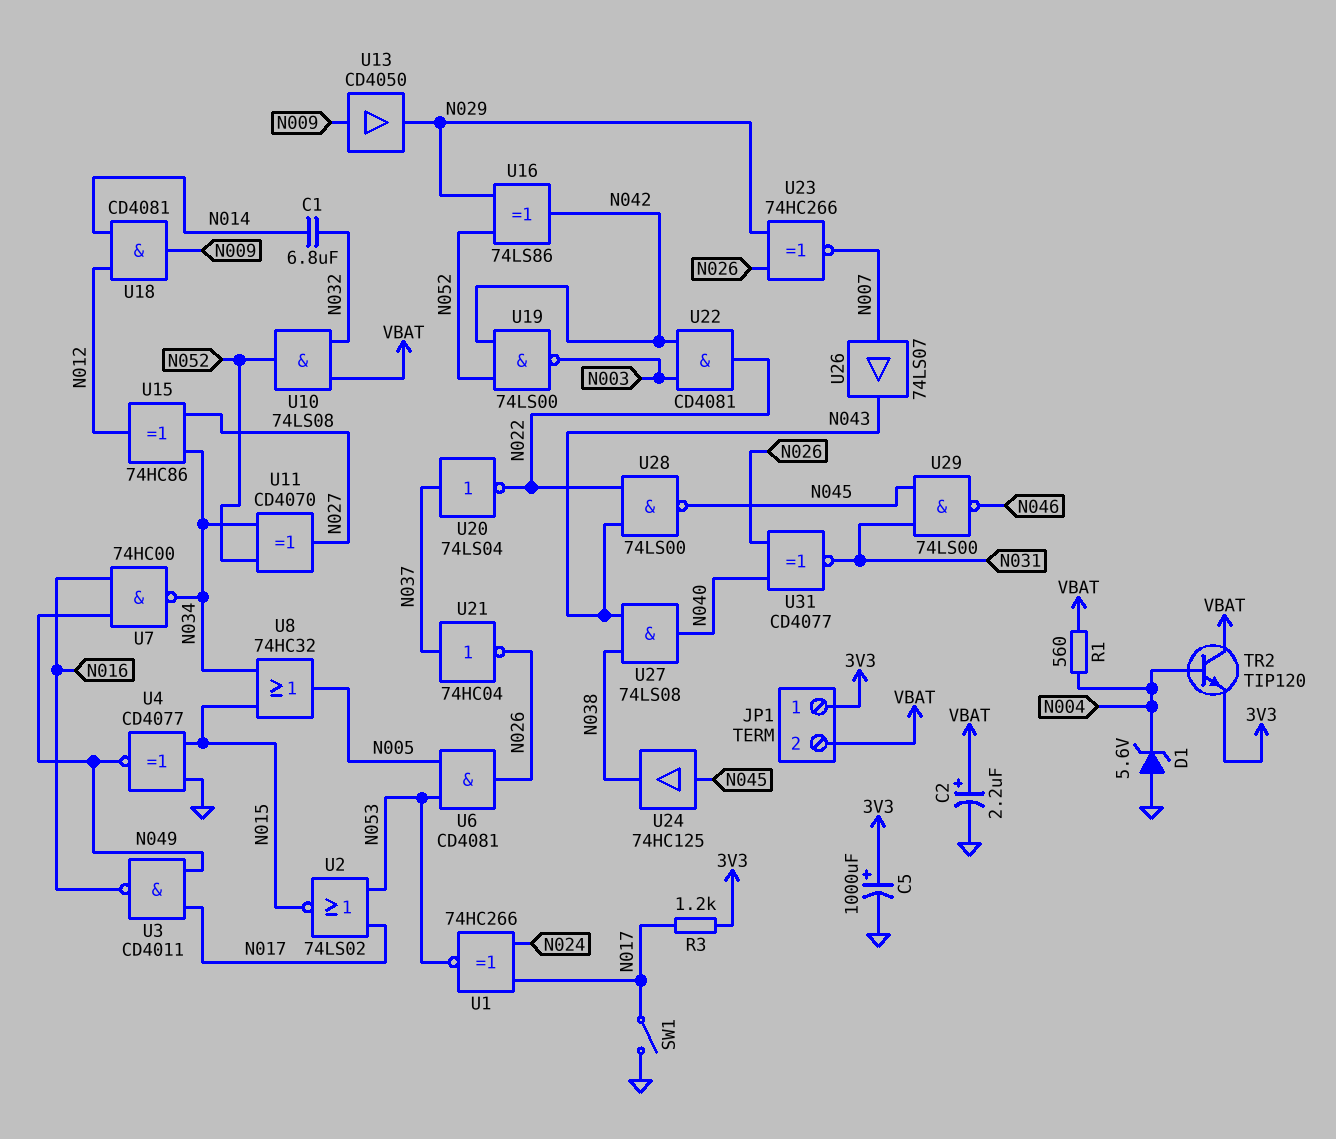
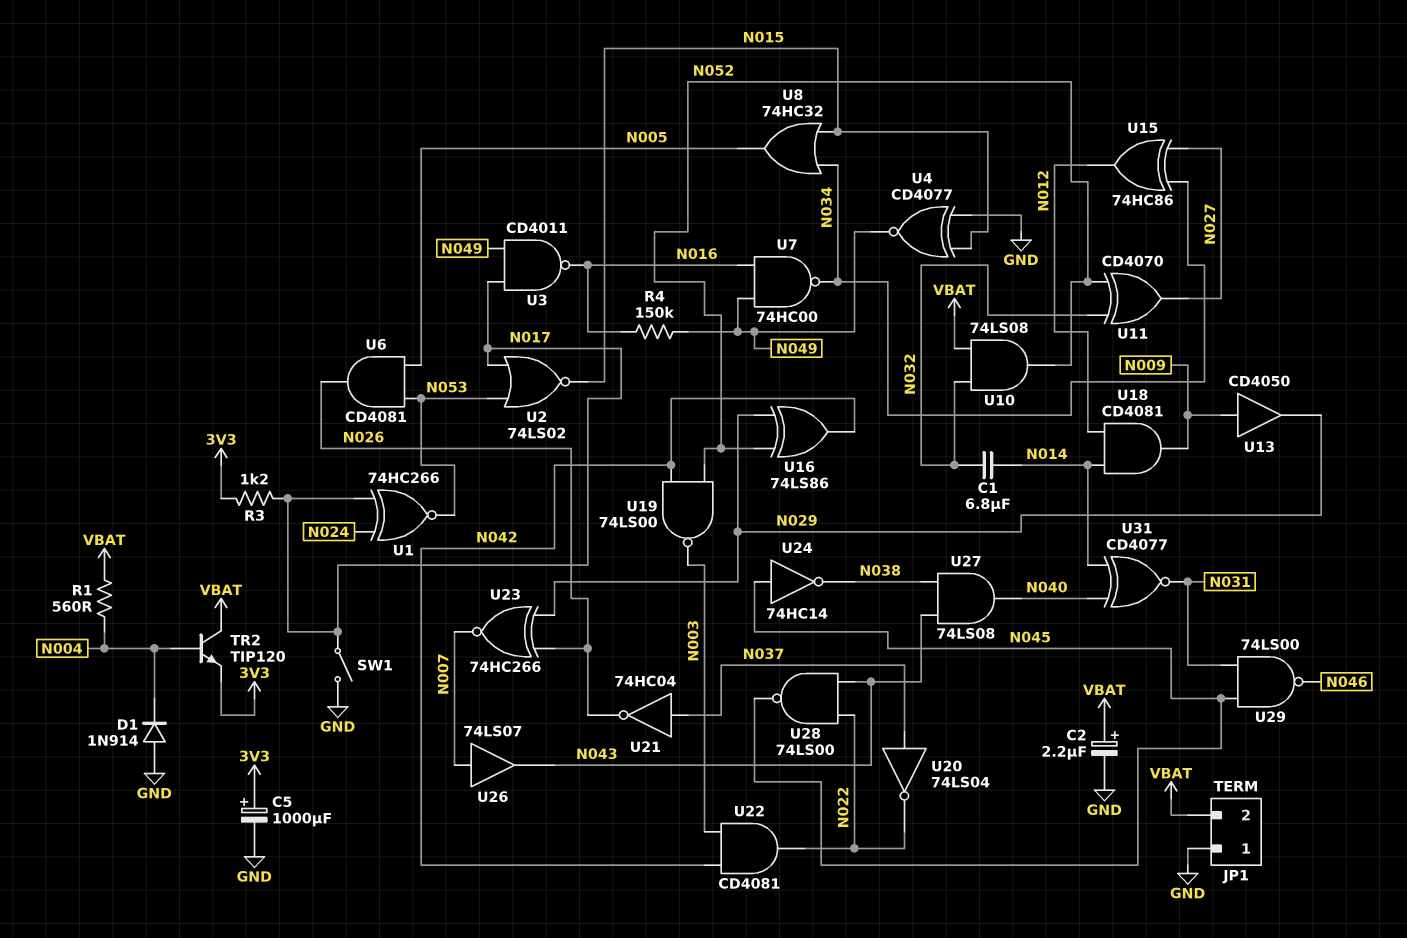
D1: zener 5.6V (A GND, K N004) -> diode 1N914 (A GND, K N004)
JP1 pin 1: 3V3 -> GND
R4: none -> 150k (N016, N049)
U11: XOR CD4070 (in N034, in N052, out N027) -> XOR CD4070 (in N032, in N052, out N027)
U24: buffer 74HC125 (in N045, out N038) -> NOT 74HC14 (in N045, out N038)
U31: XNOR CD4077 (in N026, in N040, out N031) -> XNOR CD4077 (in N014, in N040, out N031)

